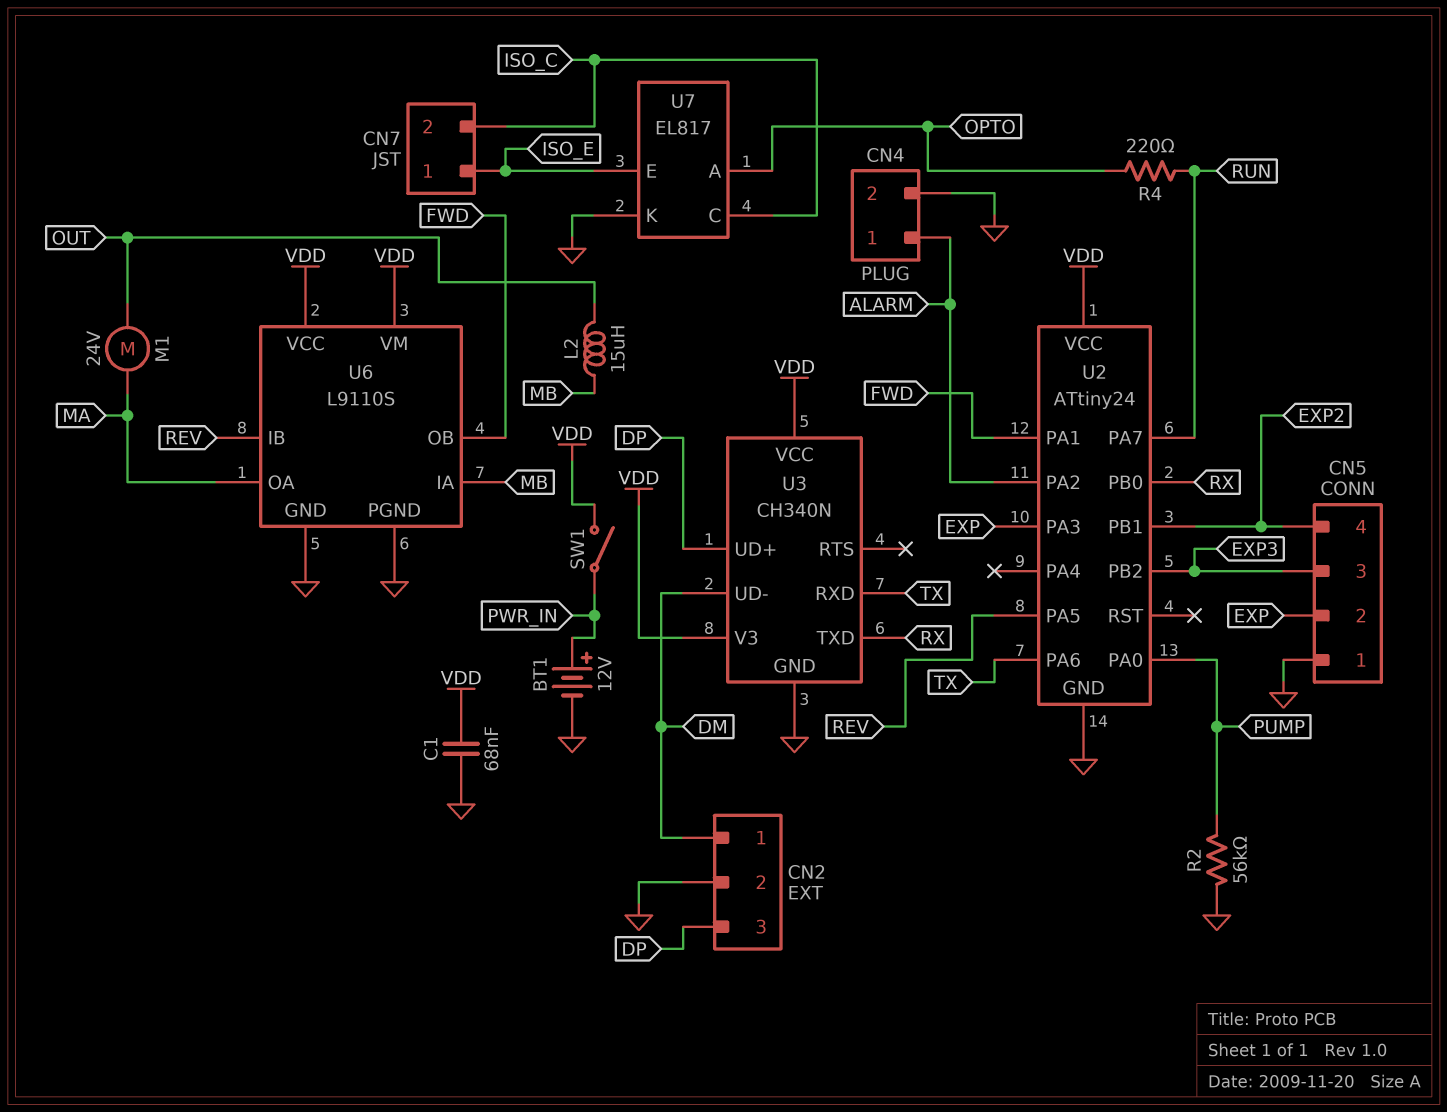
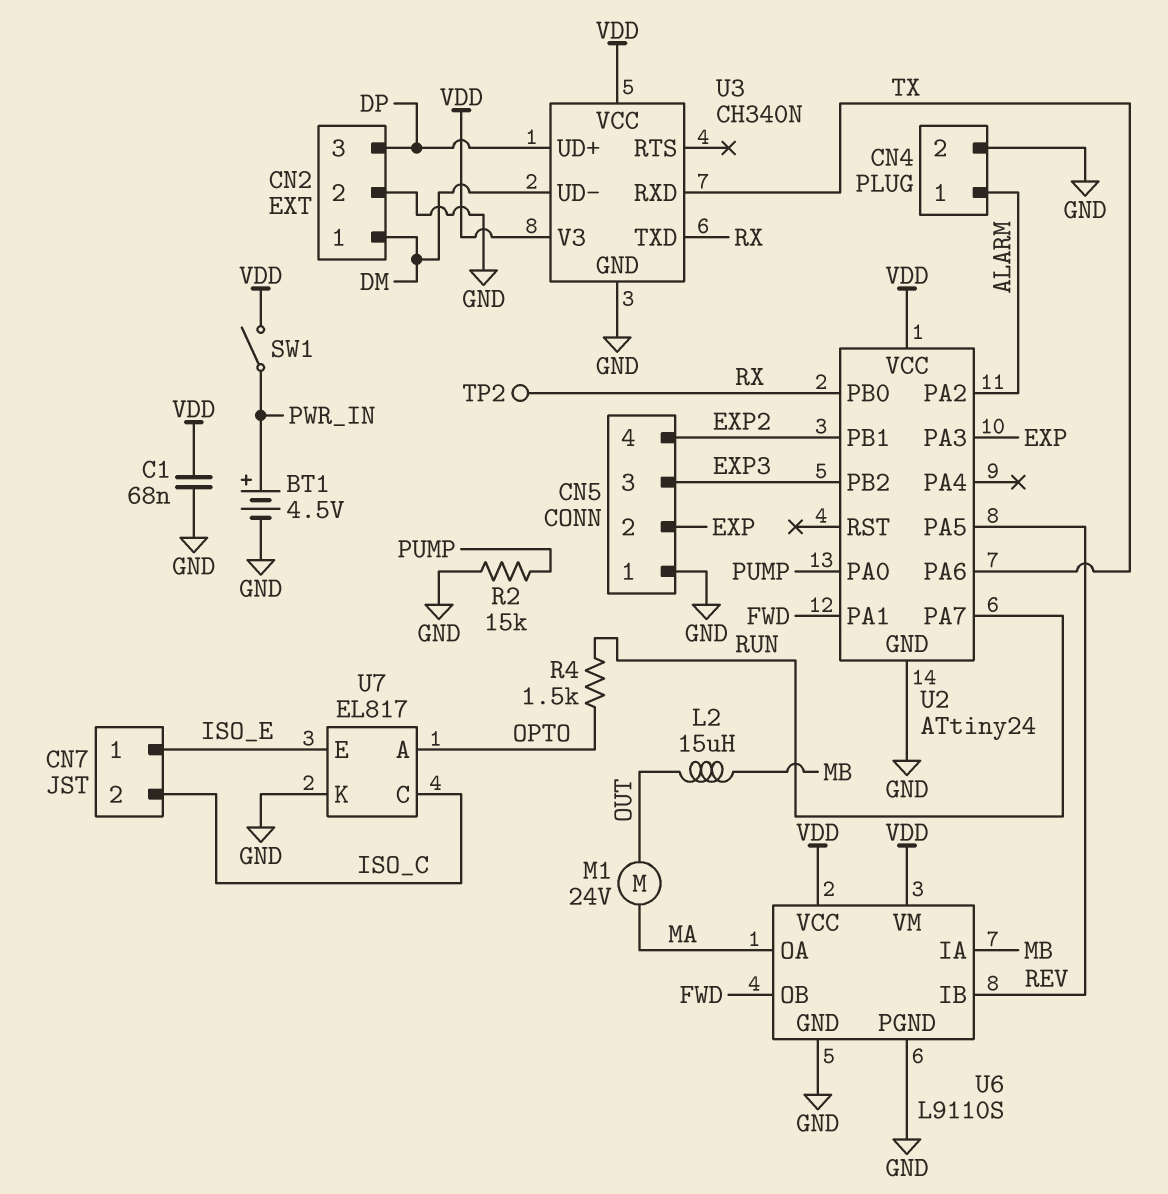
BT1: 12V (plus PWR_IN, minus GND) -> 4.5V (plus PWR_IN, minus GND)
R2: 56k (GND, PUMP) -> 15k (GND, PUMP)
R4: 220 (OPTO, RUN) -> 1.5k (OPTO, RUN)
TP2: none -> test point (RX)

